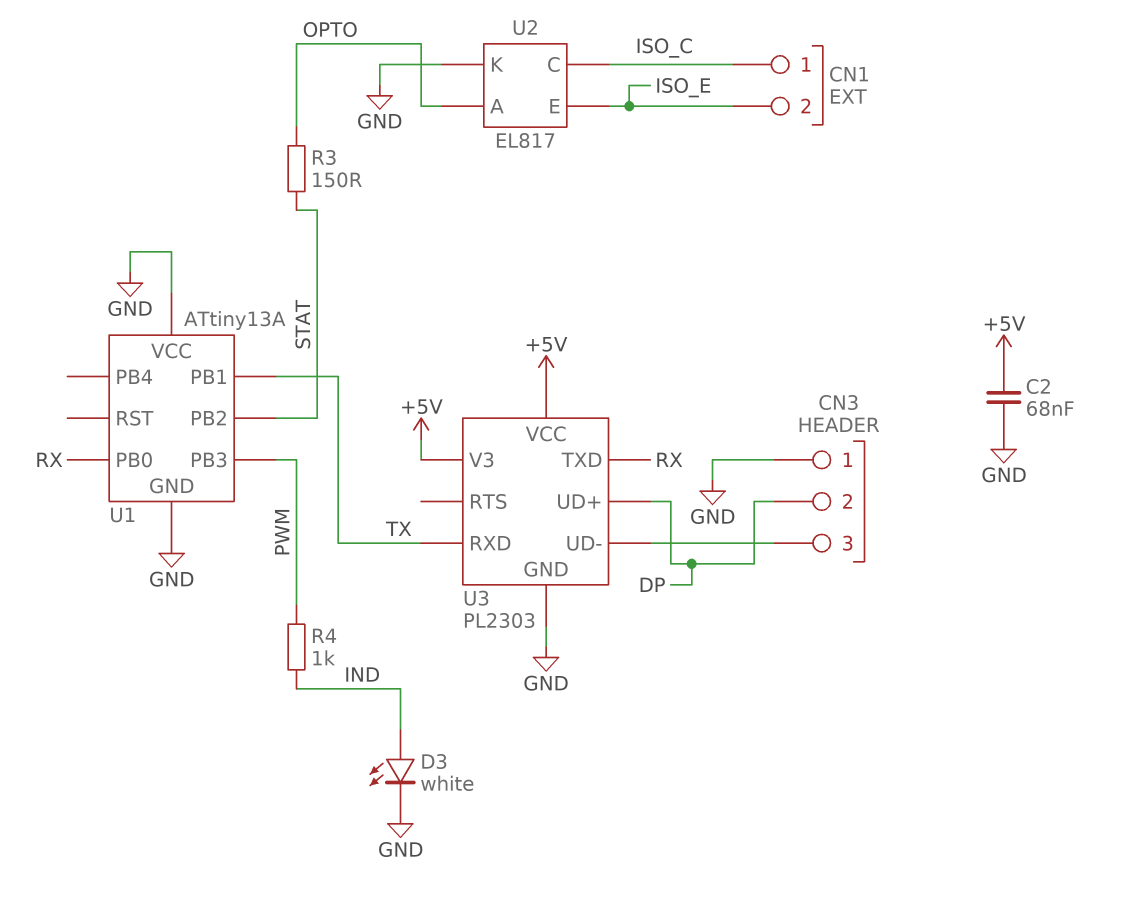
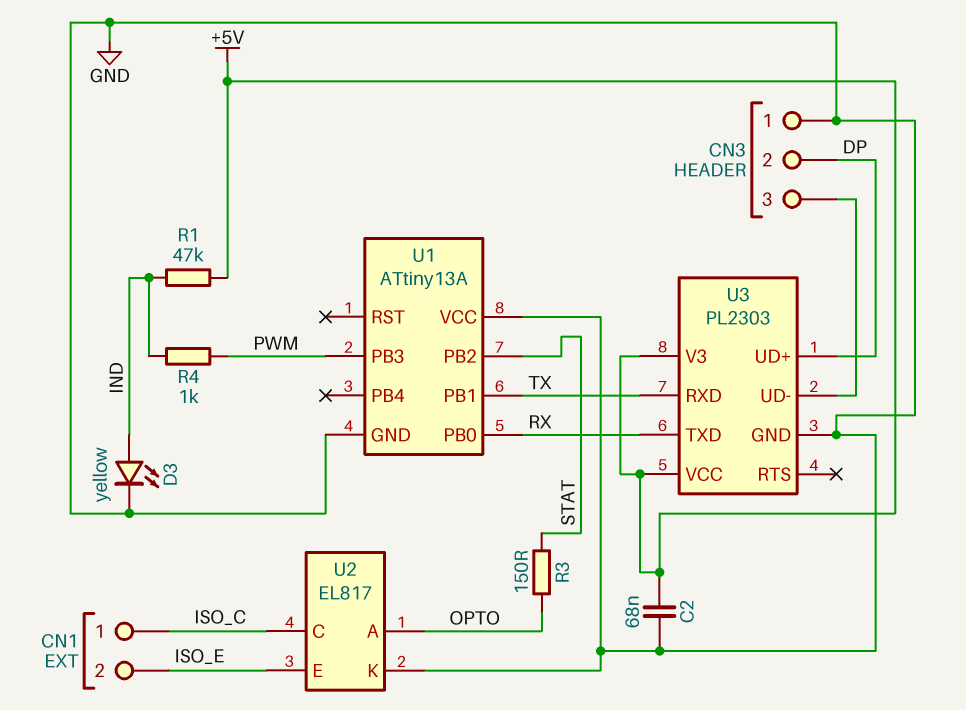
D3: LED white (A IND, K GND) -> LED yellow (A IND, K GND)
R1: none -> 47k (+5V, IND)

